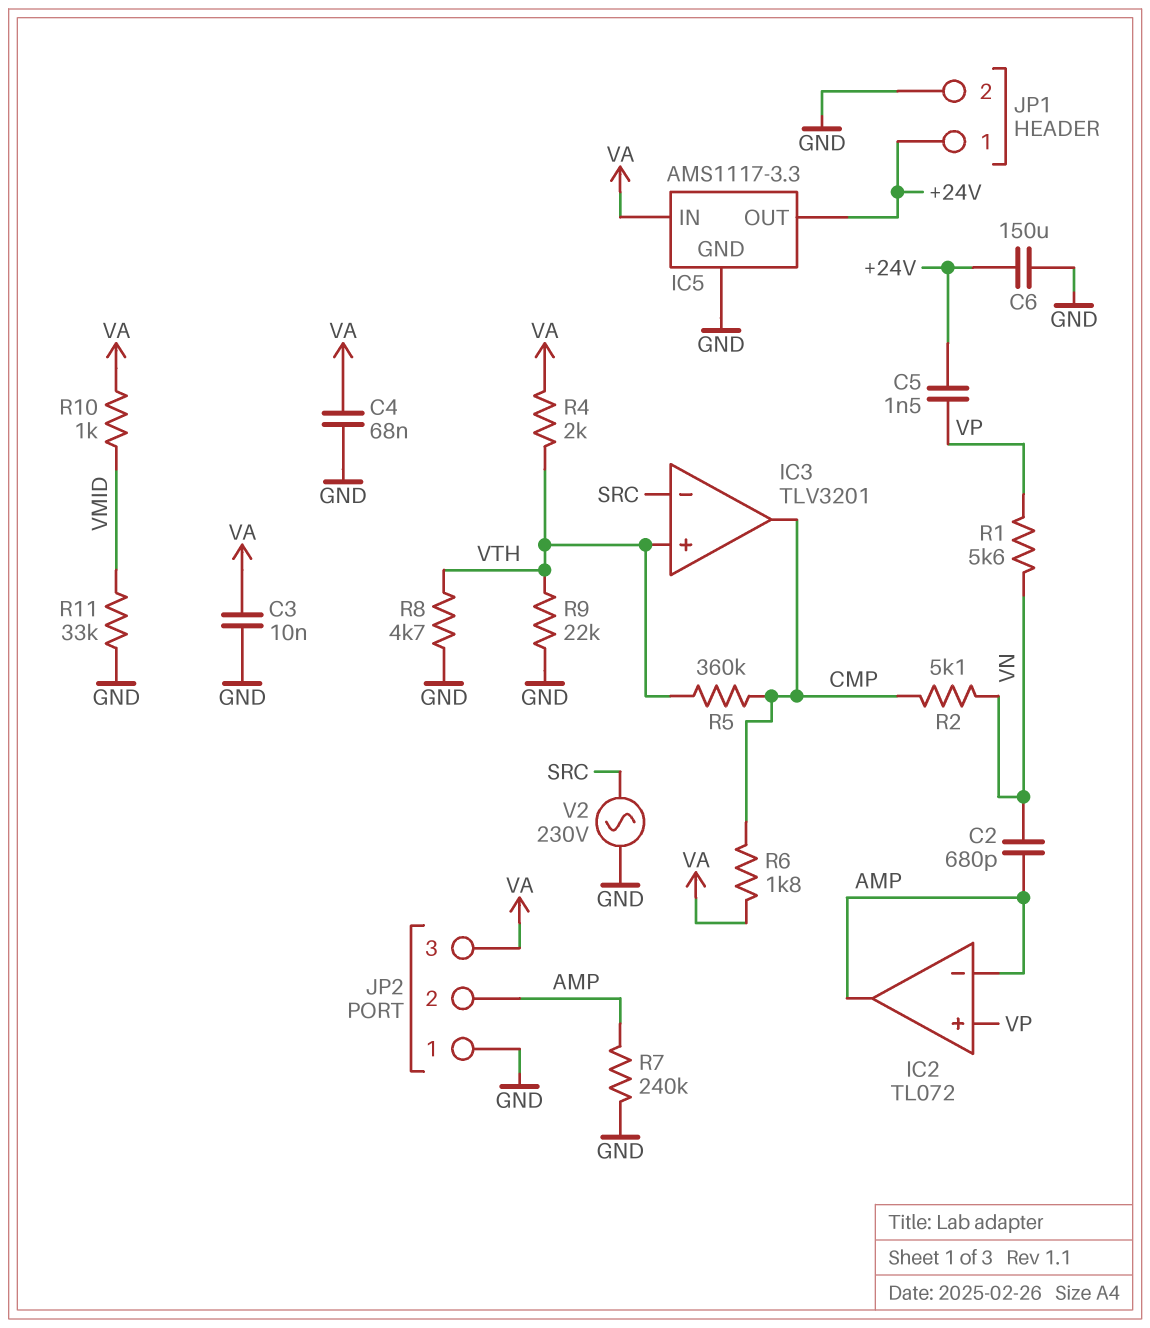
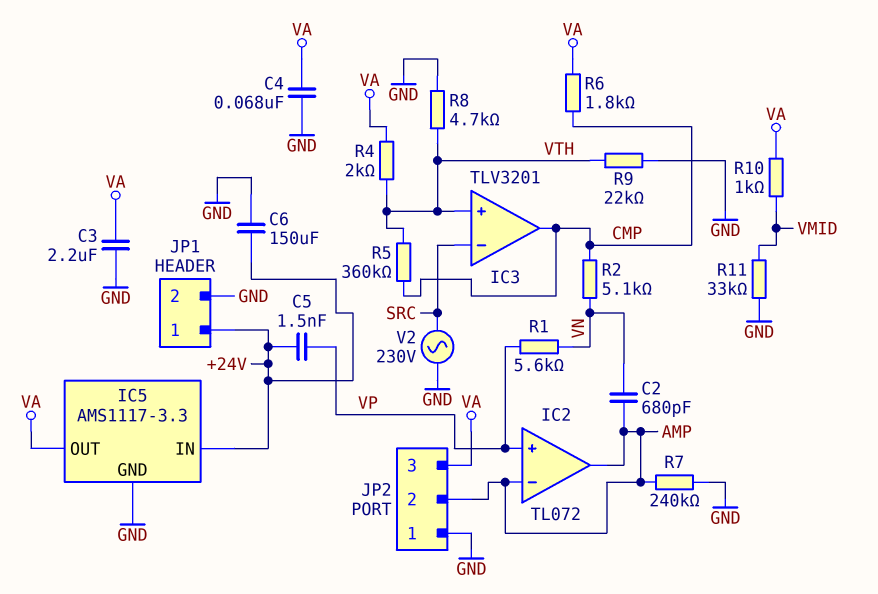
C3: 10nF (GND, VA) -> 2.2uF (GND, VA)
IC5 pin IN: VA -> +24V
IC5 pin OUT: +24V -> VA

